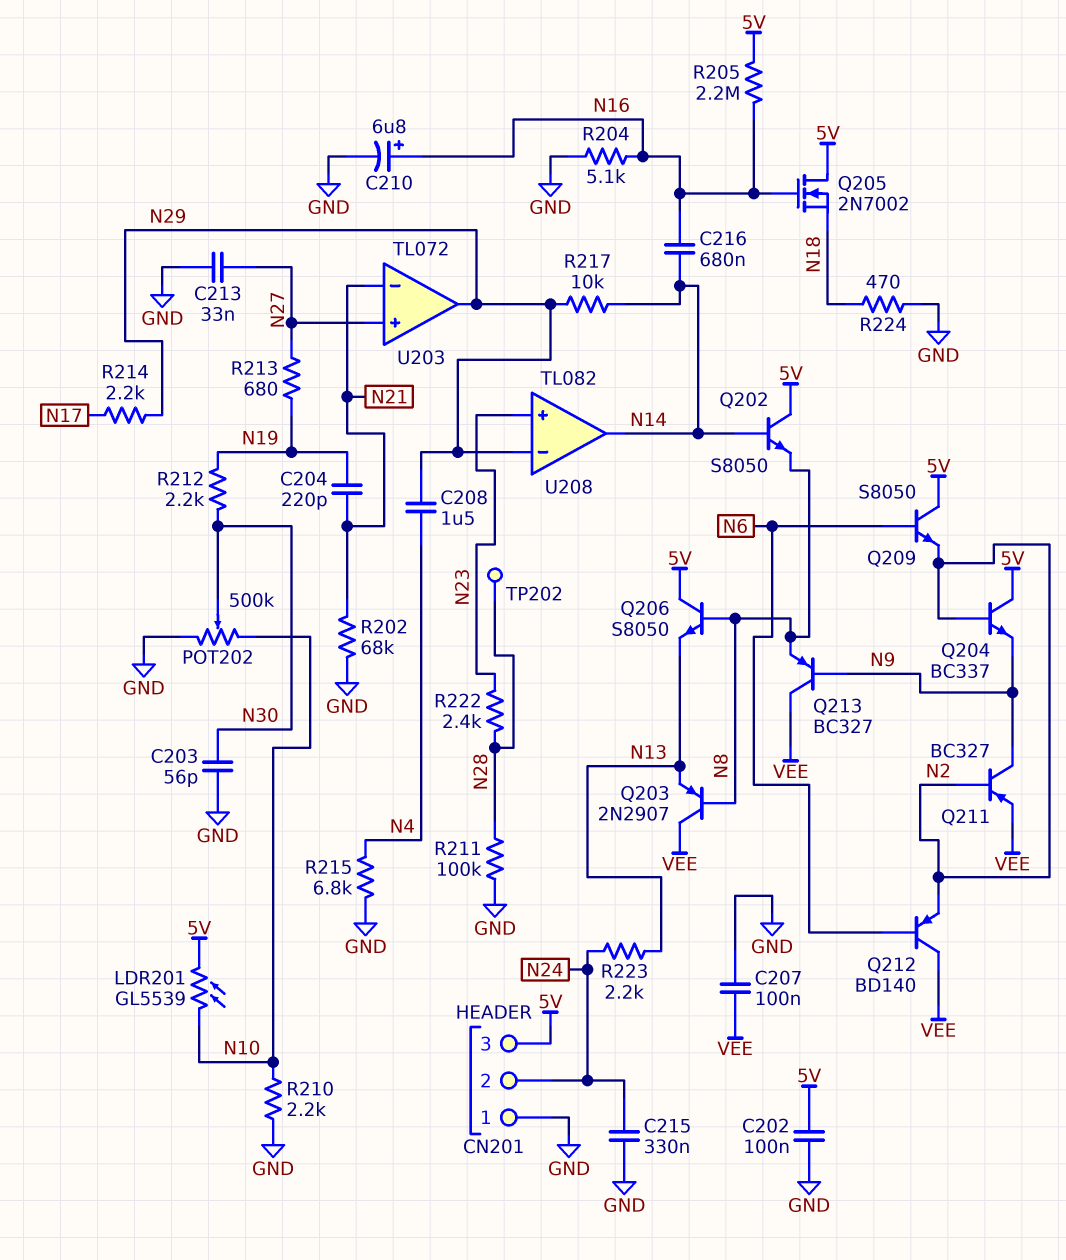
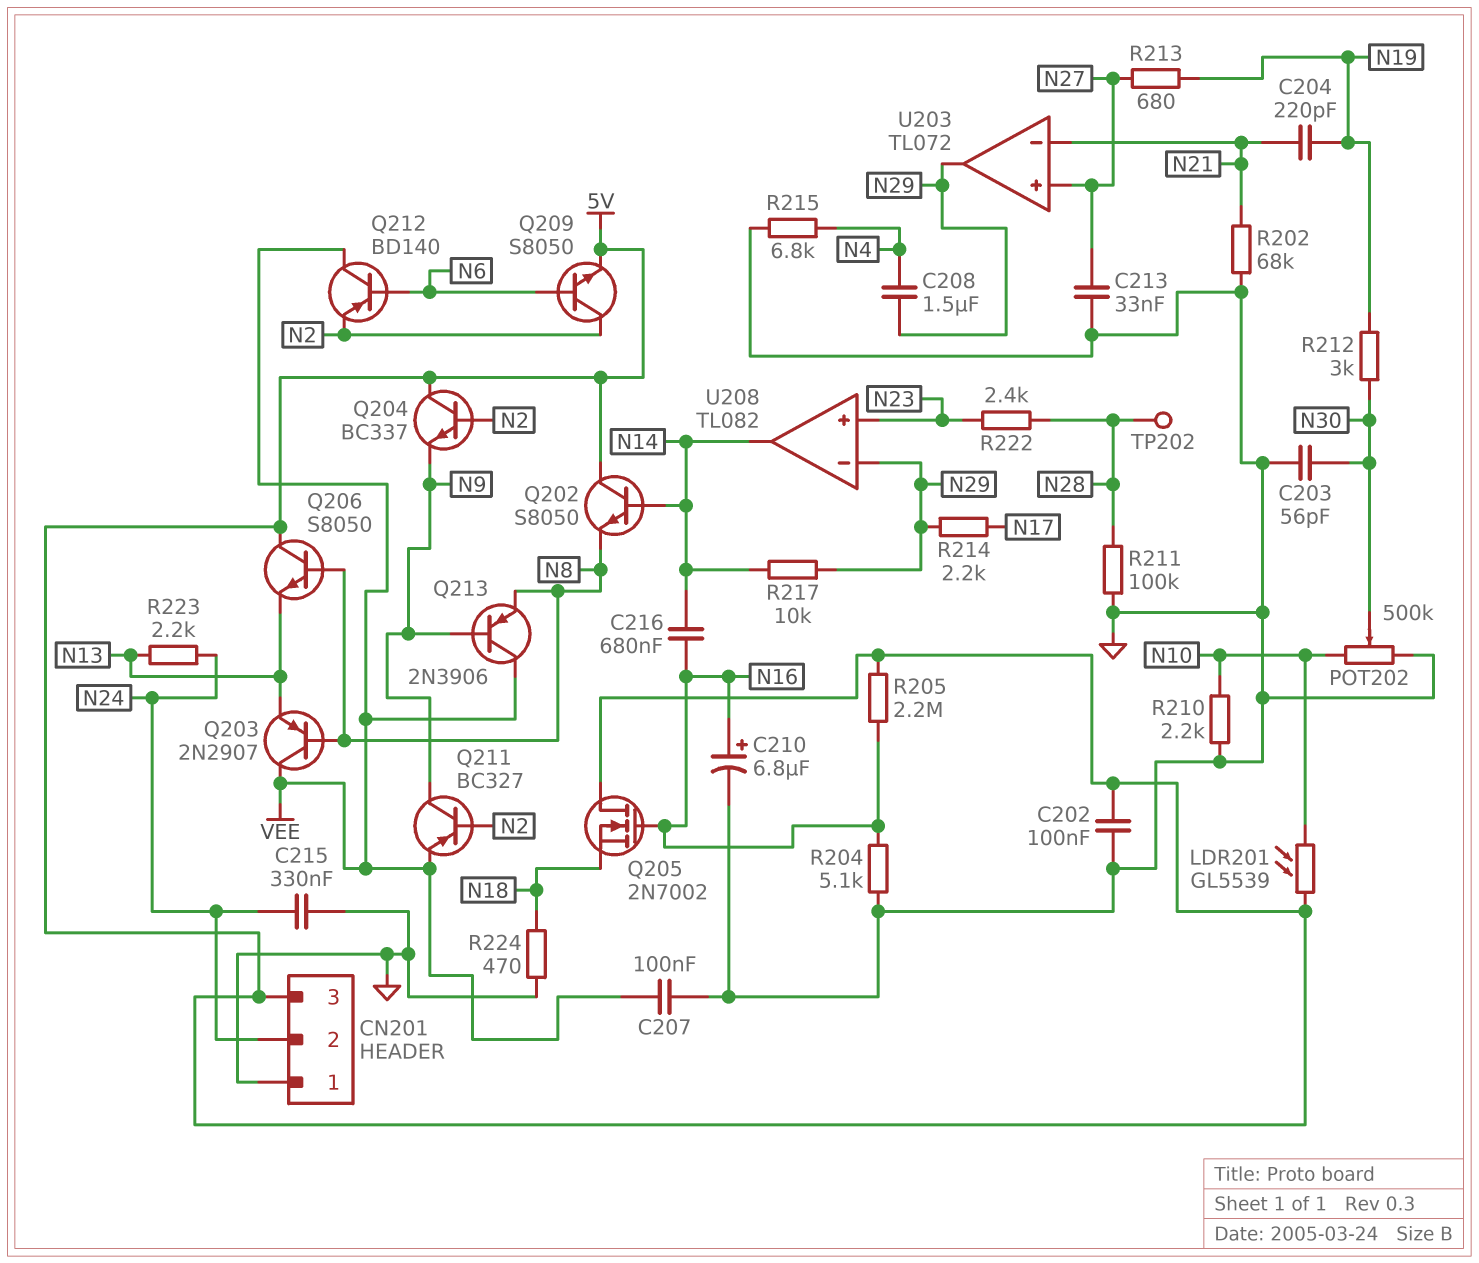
Q209: NPN S8050 (B N6, C 5V, E N2) -> NPN S8050 (B N6, C N2, E 5V)
Q213: PNP BC327 (B N9, C VEE, E N8) -> PNP 2N3906 (B N9, C VEE, E N8)
R212: 2.2k (N19, N30) -> 3k (N19, N30)

